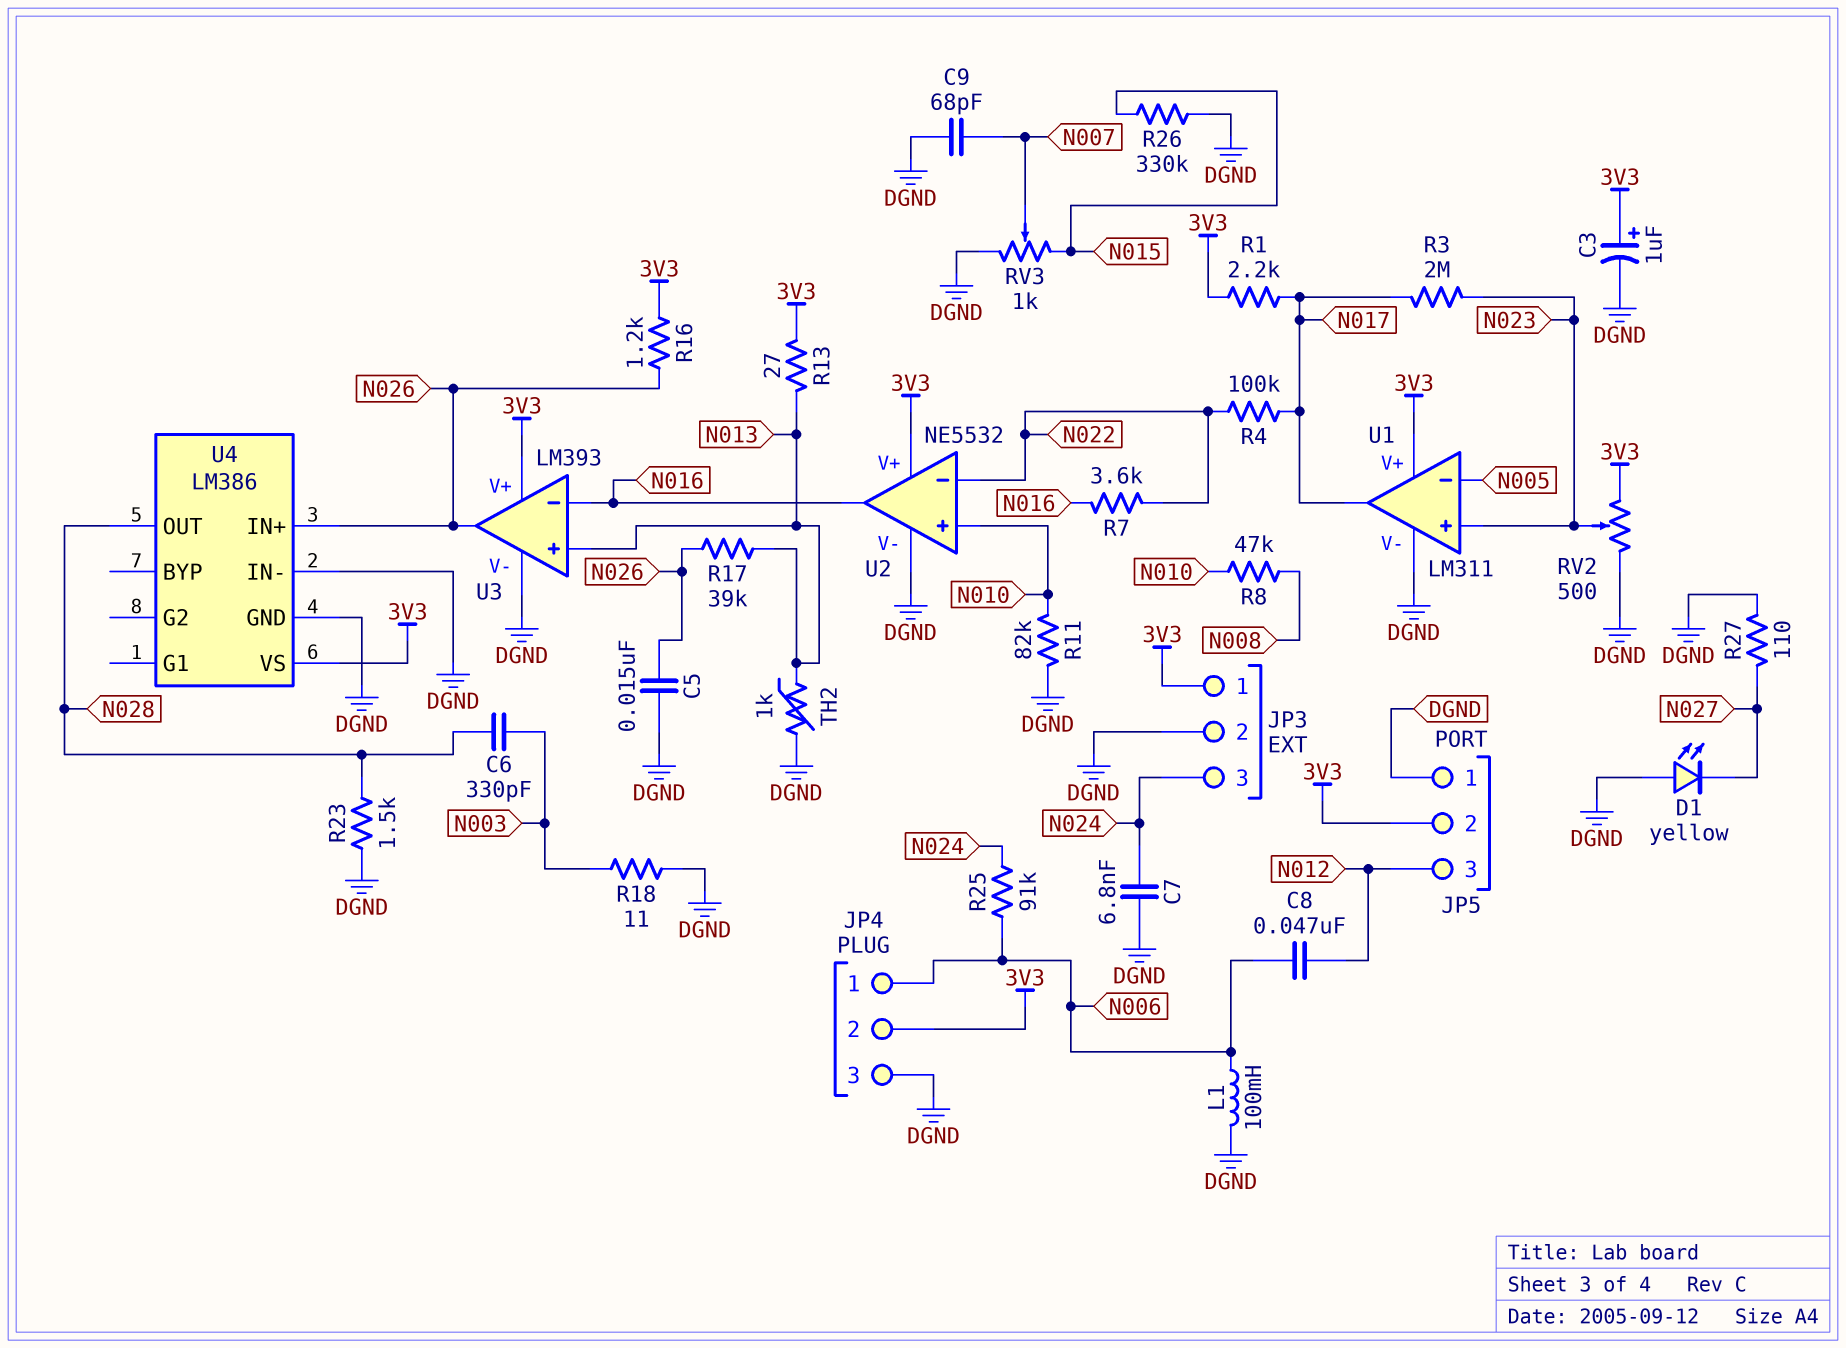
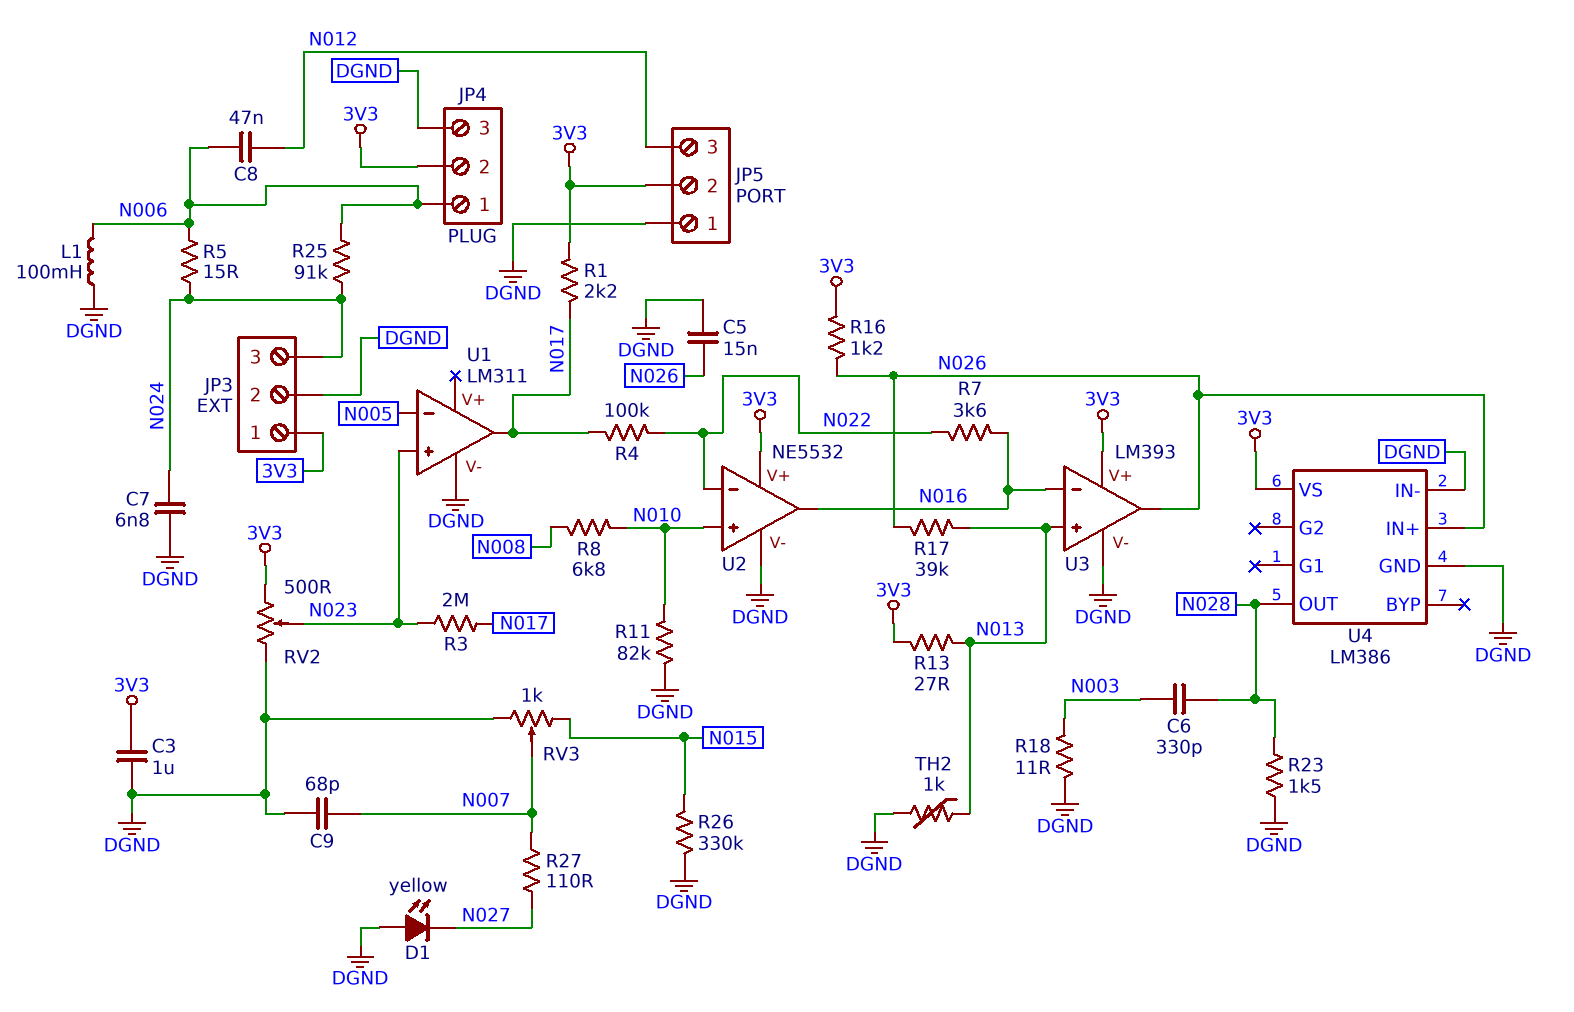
C3: 1uF (plus 3V3, minus DGND) -> 1uF (3V3, DGND)
R5: none -> 15 (N006, N024)
R8: 47k (N008, N010) -> 6.8k (N008, N010)
R27: 110 (DGND, N027) -> 110 (N007, N027)
U1 pin V+: 3V3 -> none

